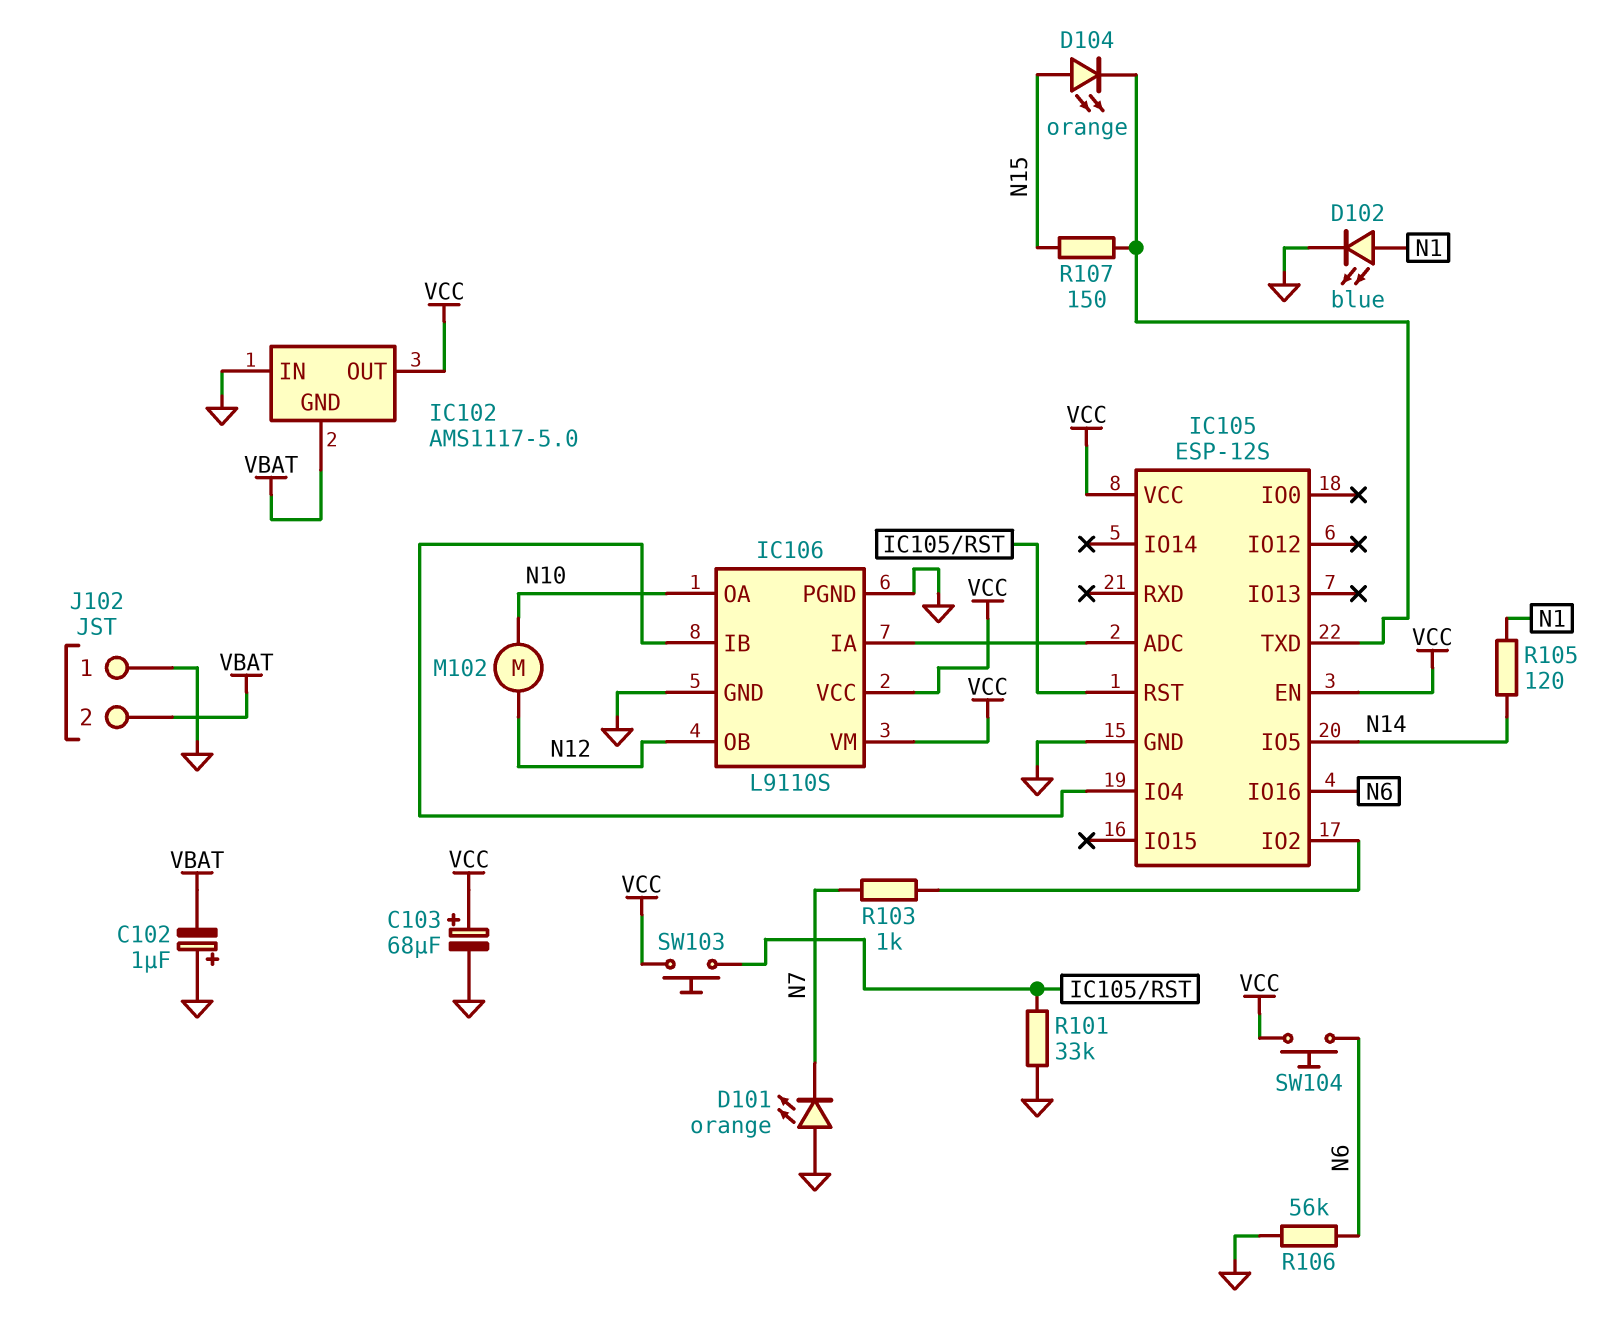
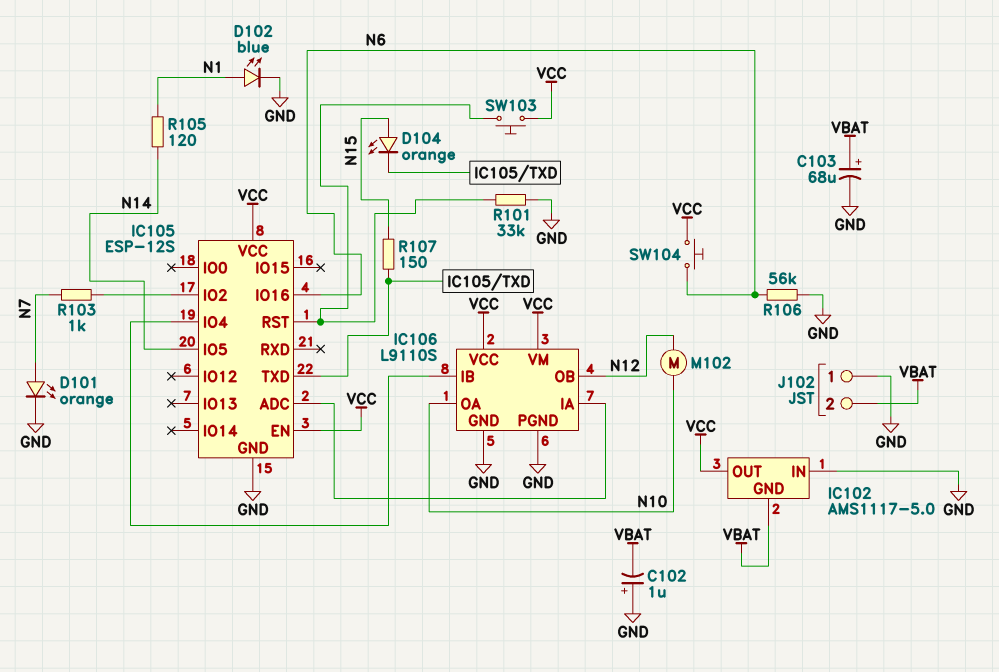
C103: 68uF (plus VCC, minus GND) -> 68uF (plus VBAT, minus GND)
D101: LED orange (A GND, K N7) -> LED orange (A N7, K GND)

